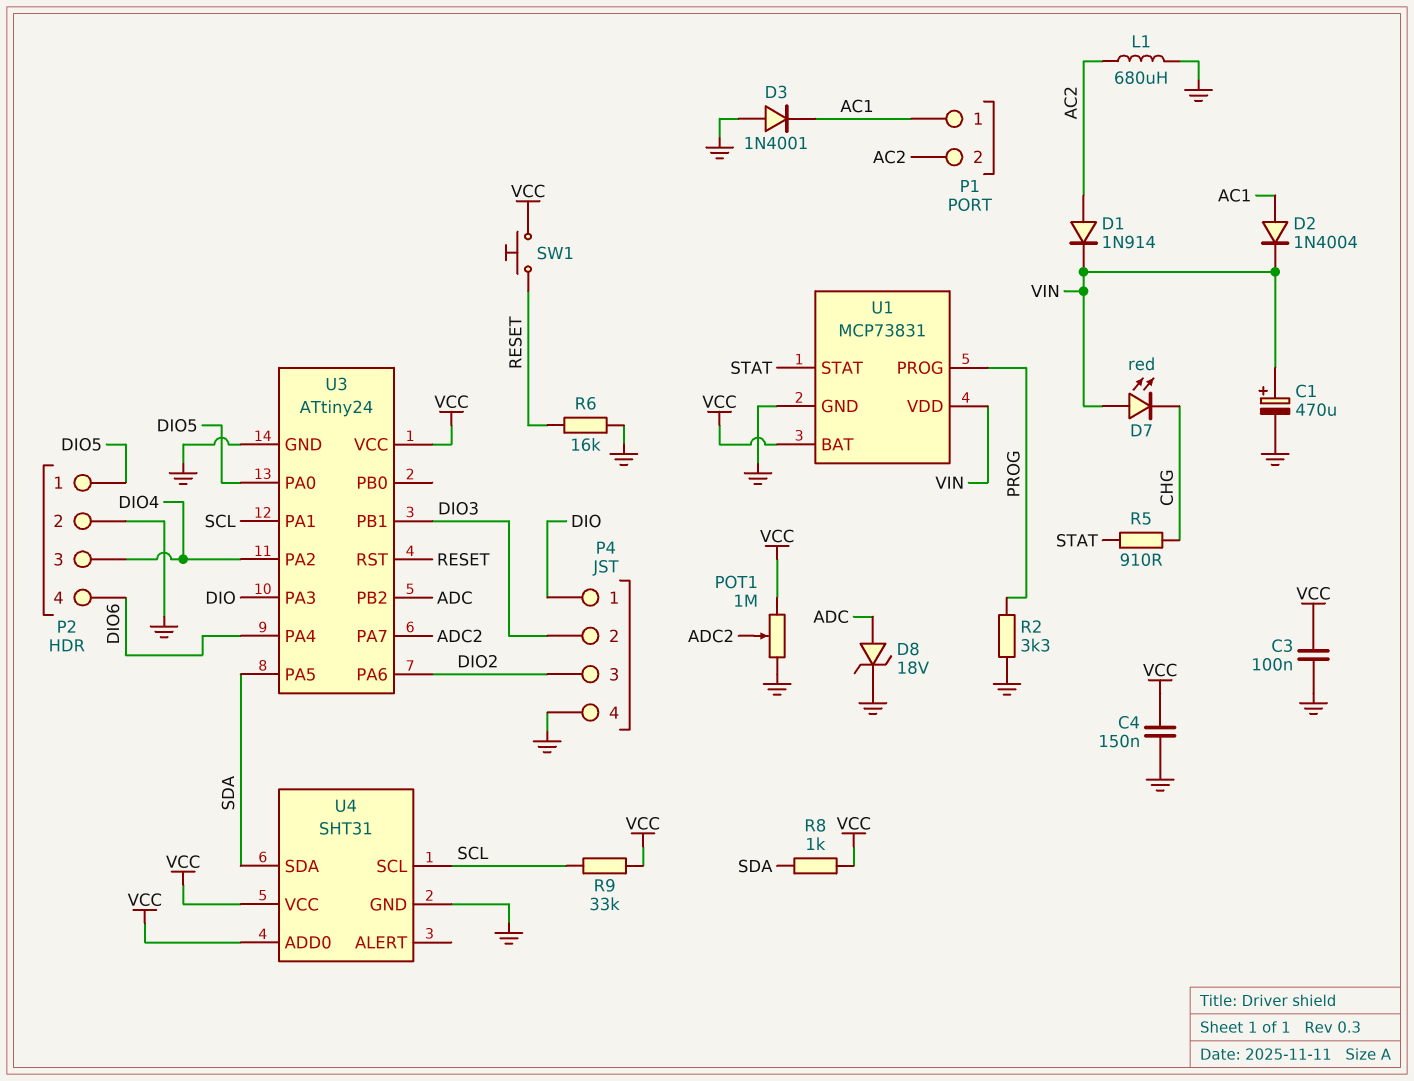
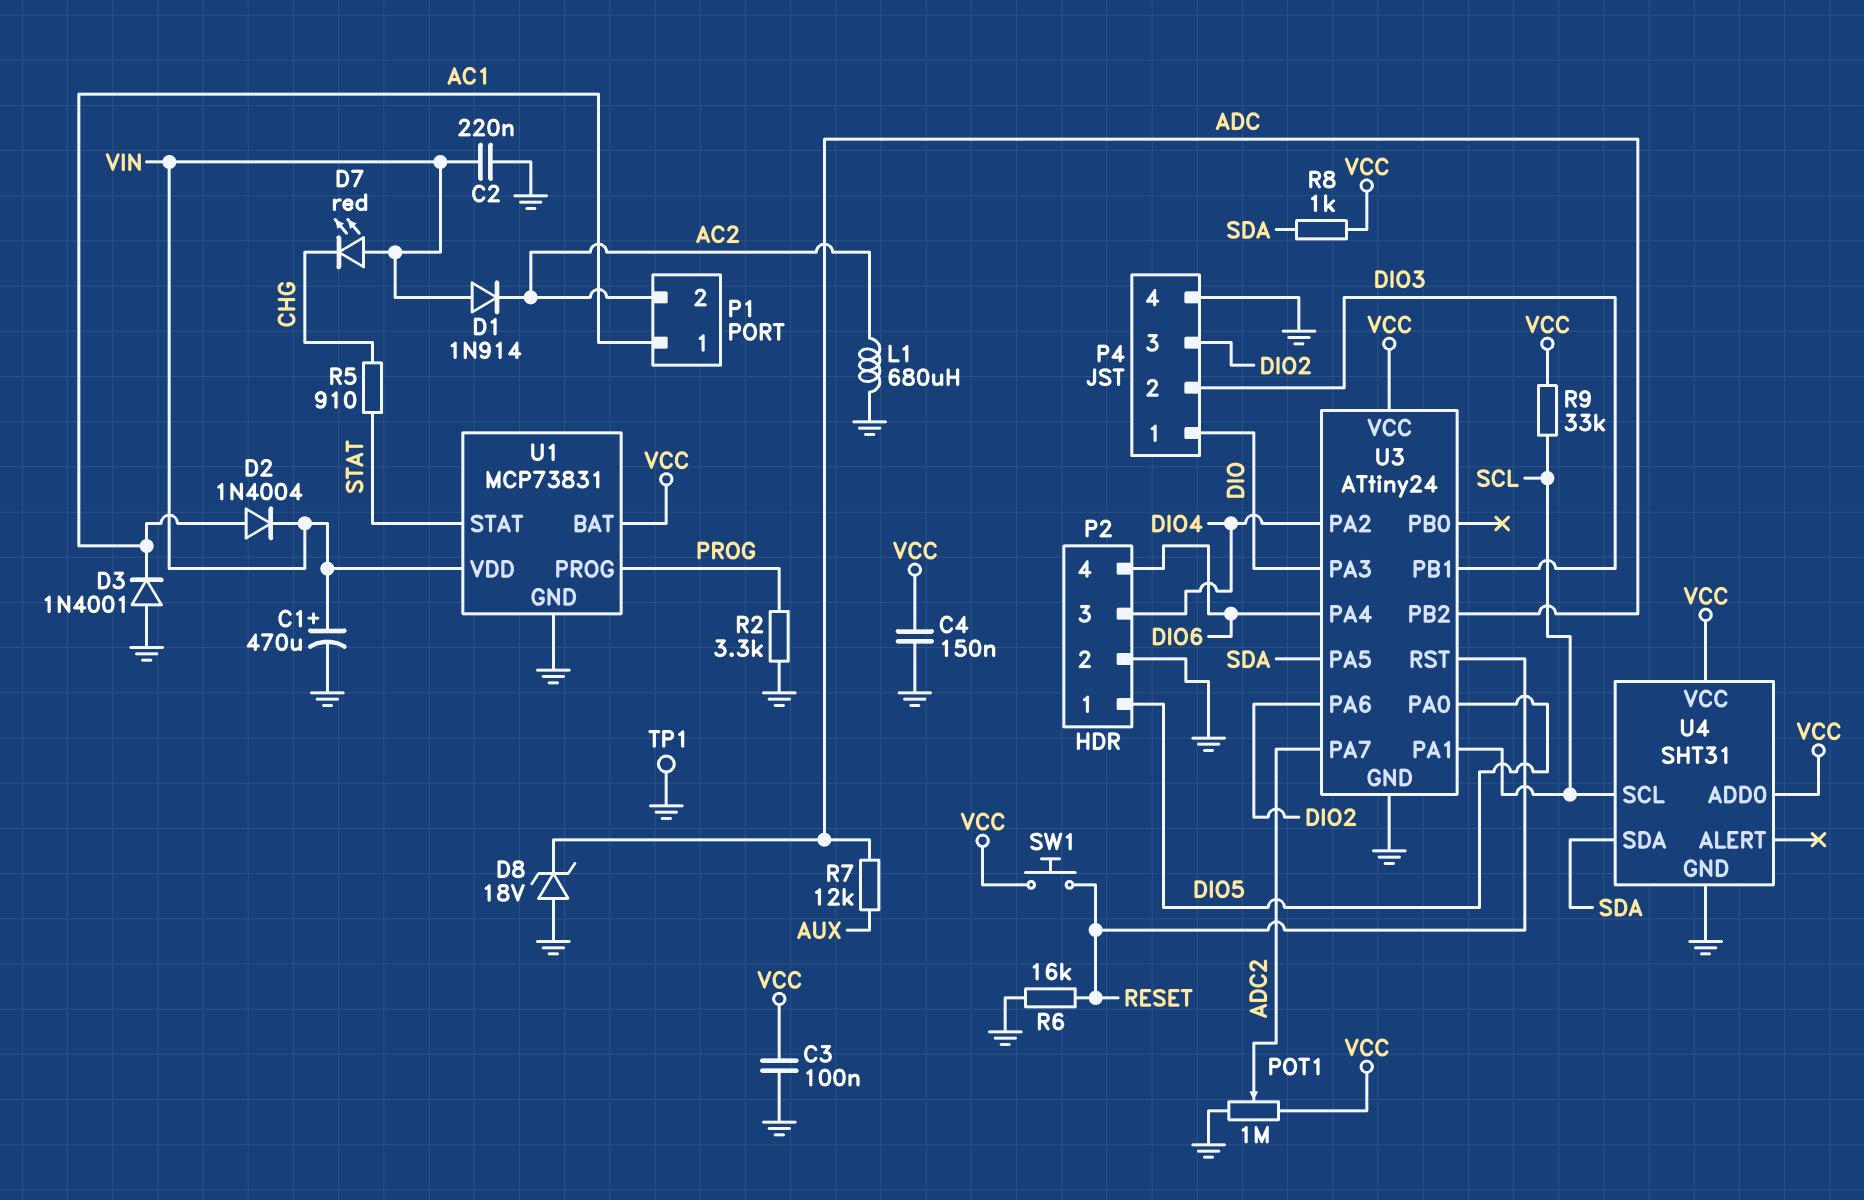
C2: none -> 220nF (GND, VIN)
D1: diode 1N914 (A AC2, K VIN) -> diode 1N914 (A VIN, K AC2)
D8: zener 18V (A ADC, K GND) -> zener 18V (A GND, K ADC)
R7: none -> 12k (ADC, AUX)
TP1: none -> test point (GND)

